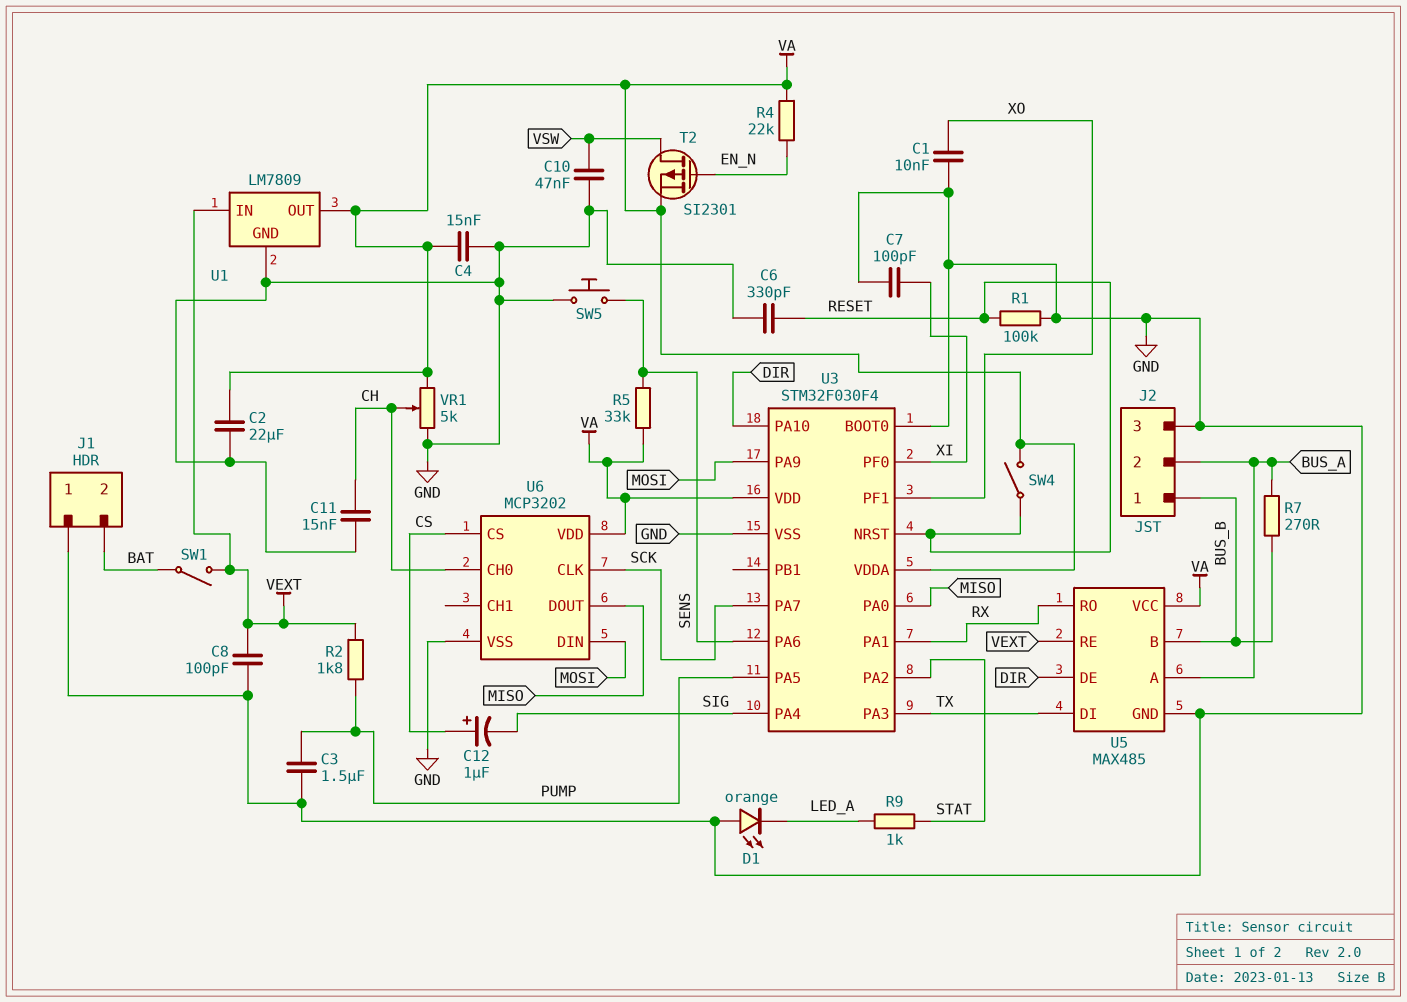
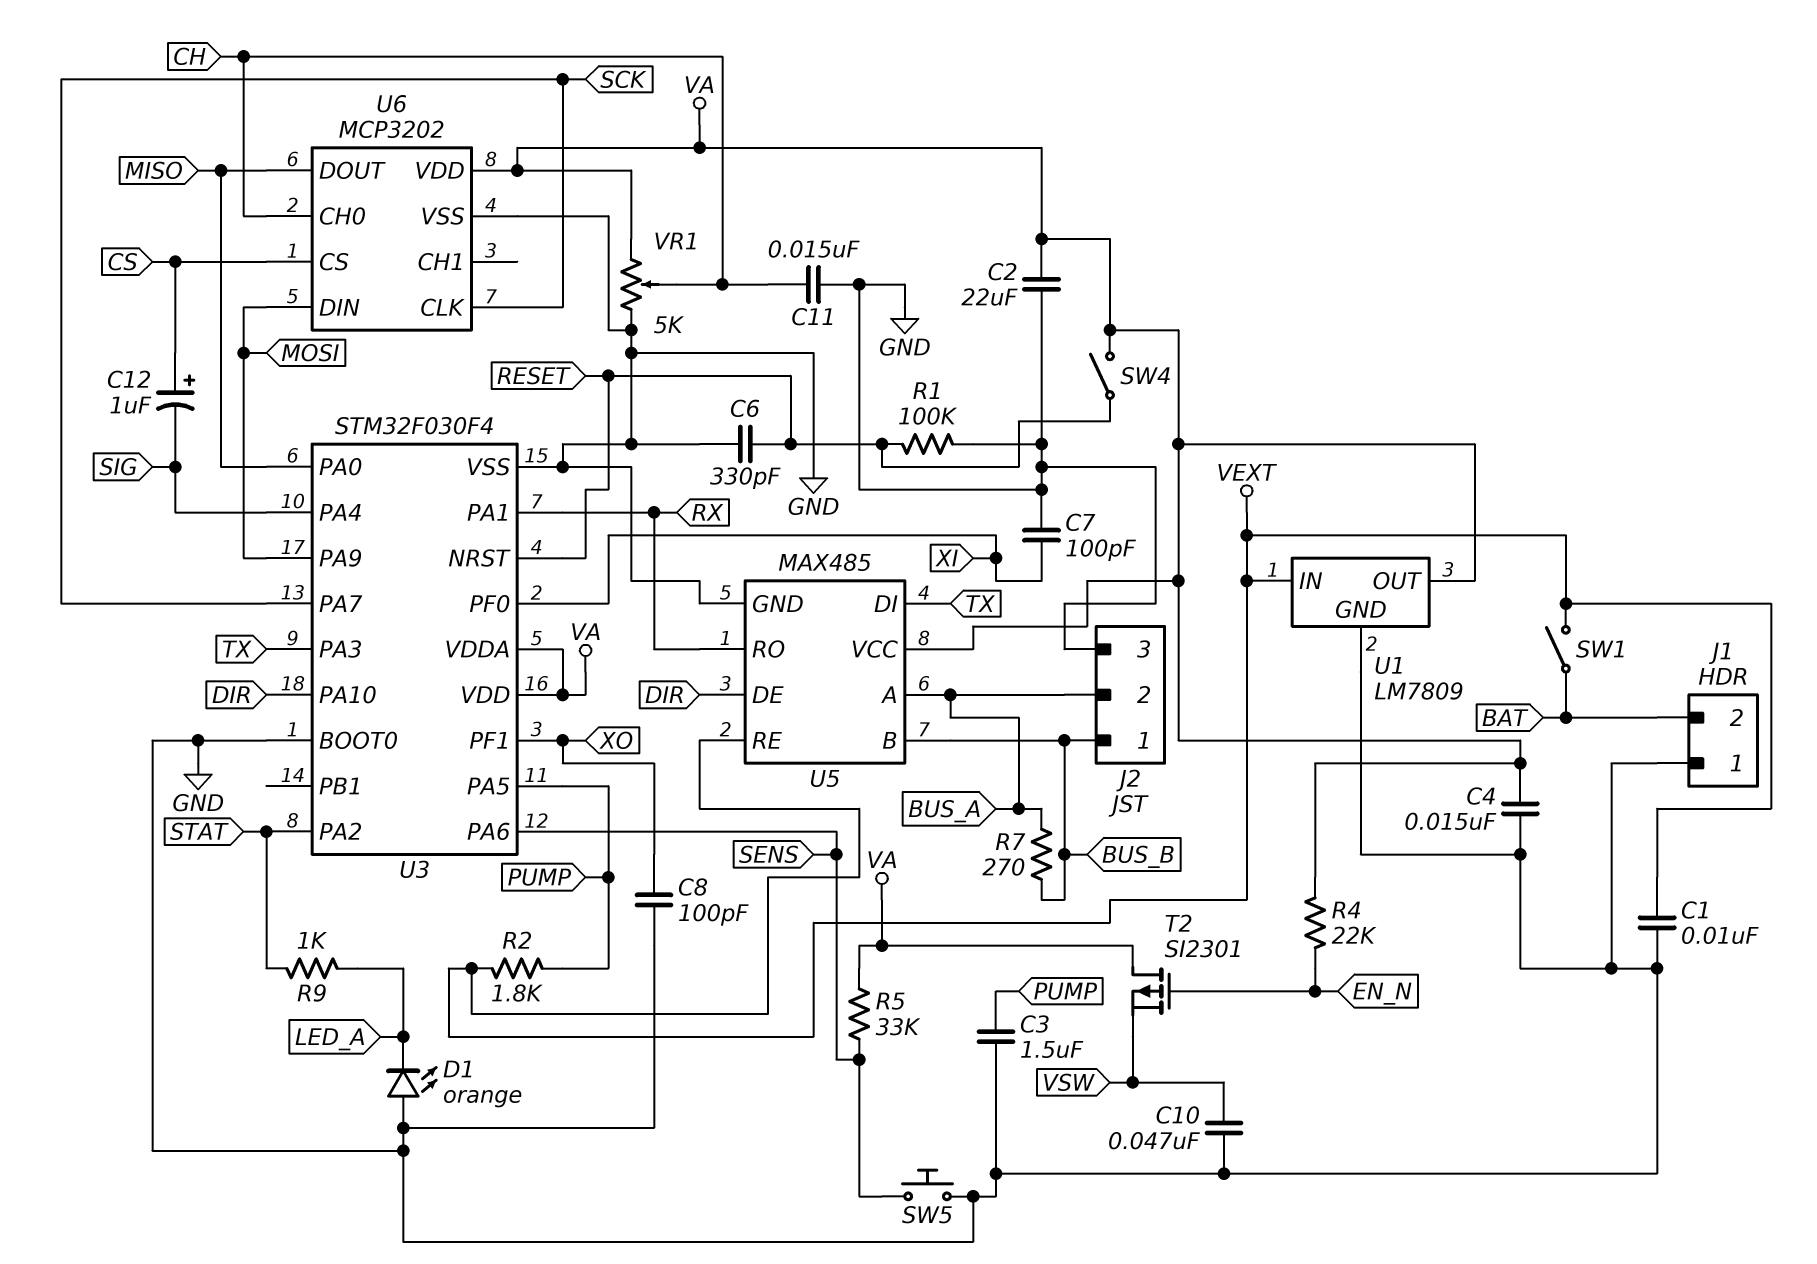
C1: 10nF (GND, XO) -> 10nF (GND, VEXT)
C8: 100pF (GND, VEXT) -> 100pF (GND, XO)
T2: PMOS SI2301 (G EN_N, D VSW, S VA) -> PMOS SI2301 (G EN_N, D VA, S VSW)

